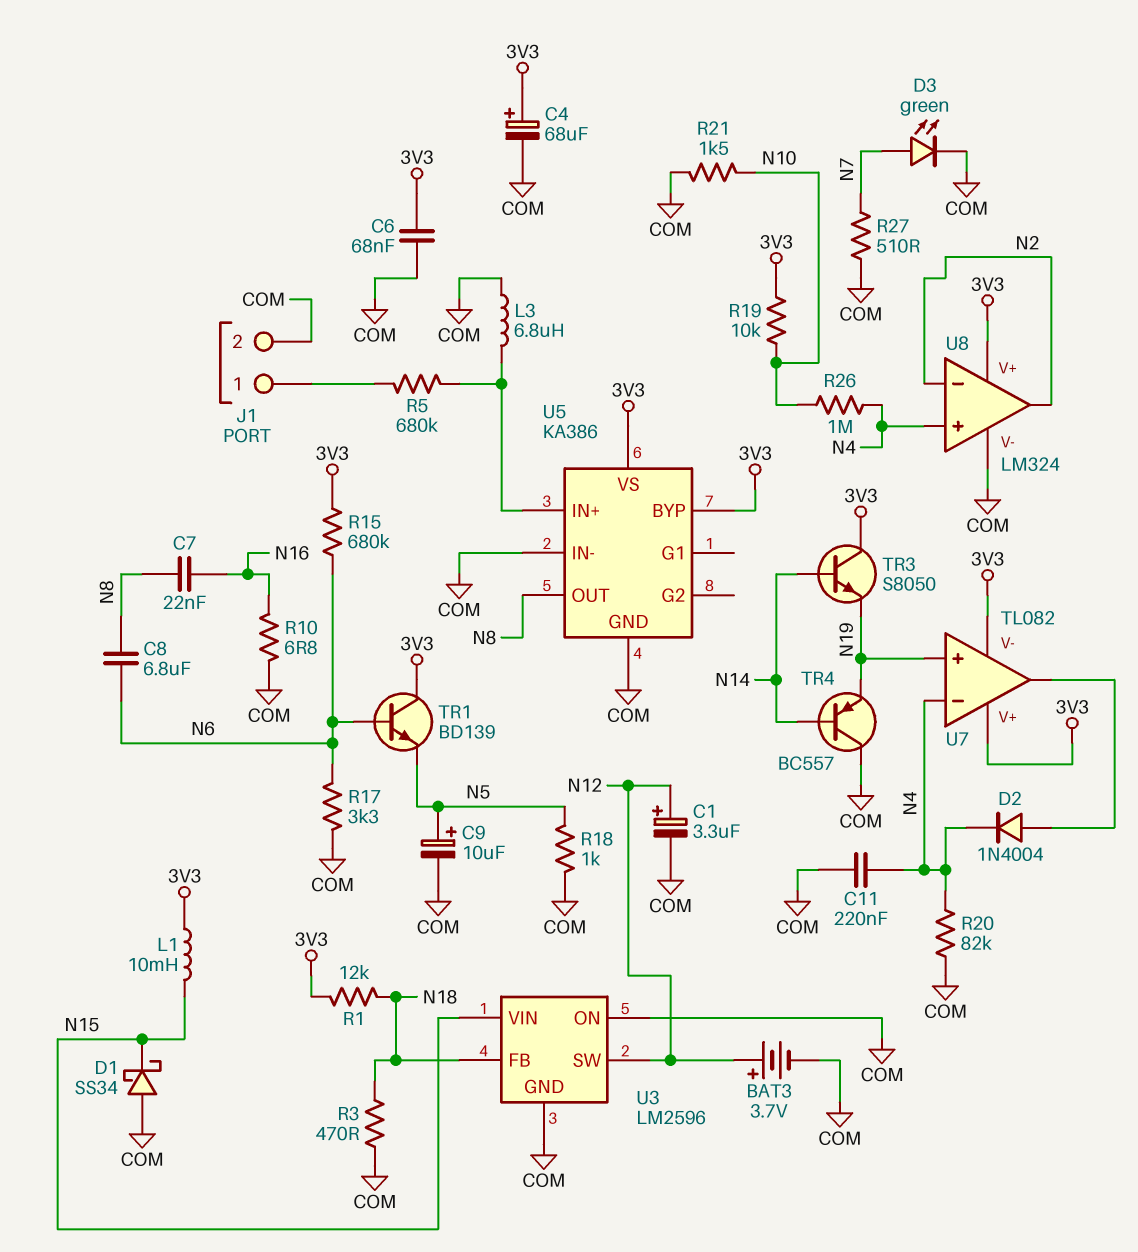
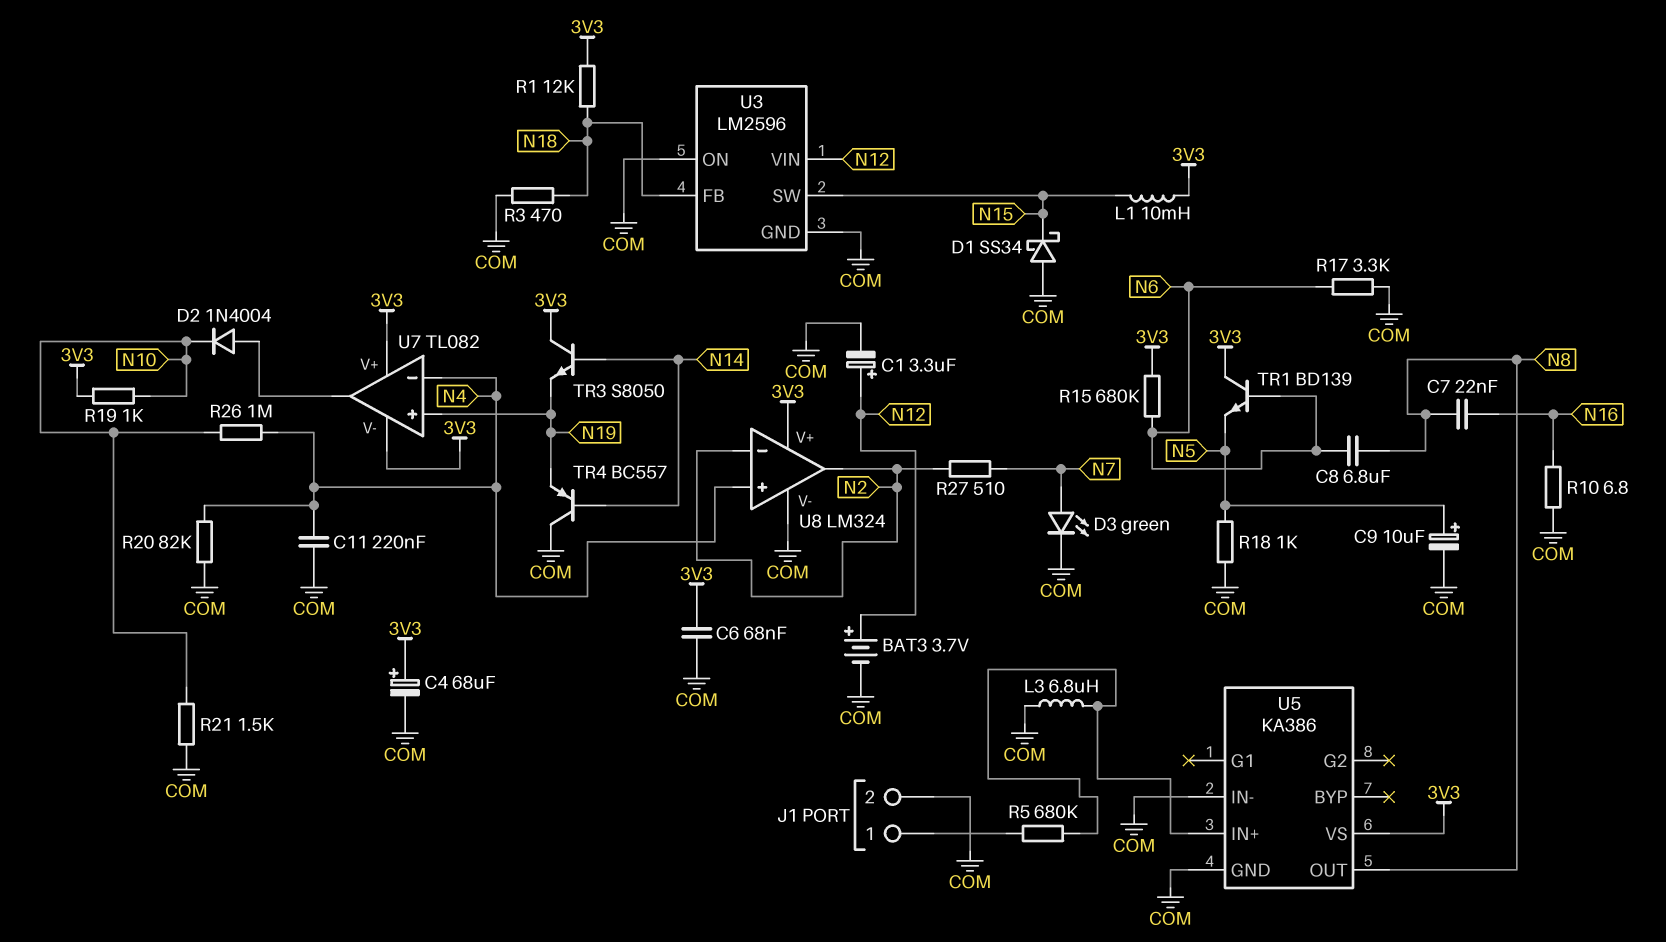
D2: diode 1N4004 (A U7/out, K N4) -> diode 1N4004 (A U7/out, K N10)
R19: 10k (3V3, N10) -> 1k (3V3, N10)
R27: 510 (COM, N7) -> 510 (N2, N7)
U3 pin SW: N12 -> N15
U3 pin VIN: N15 -> N12
U5 pin BYP: 3V3 -> none

